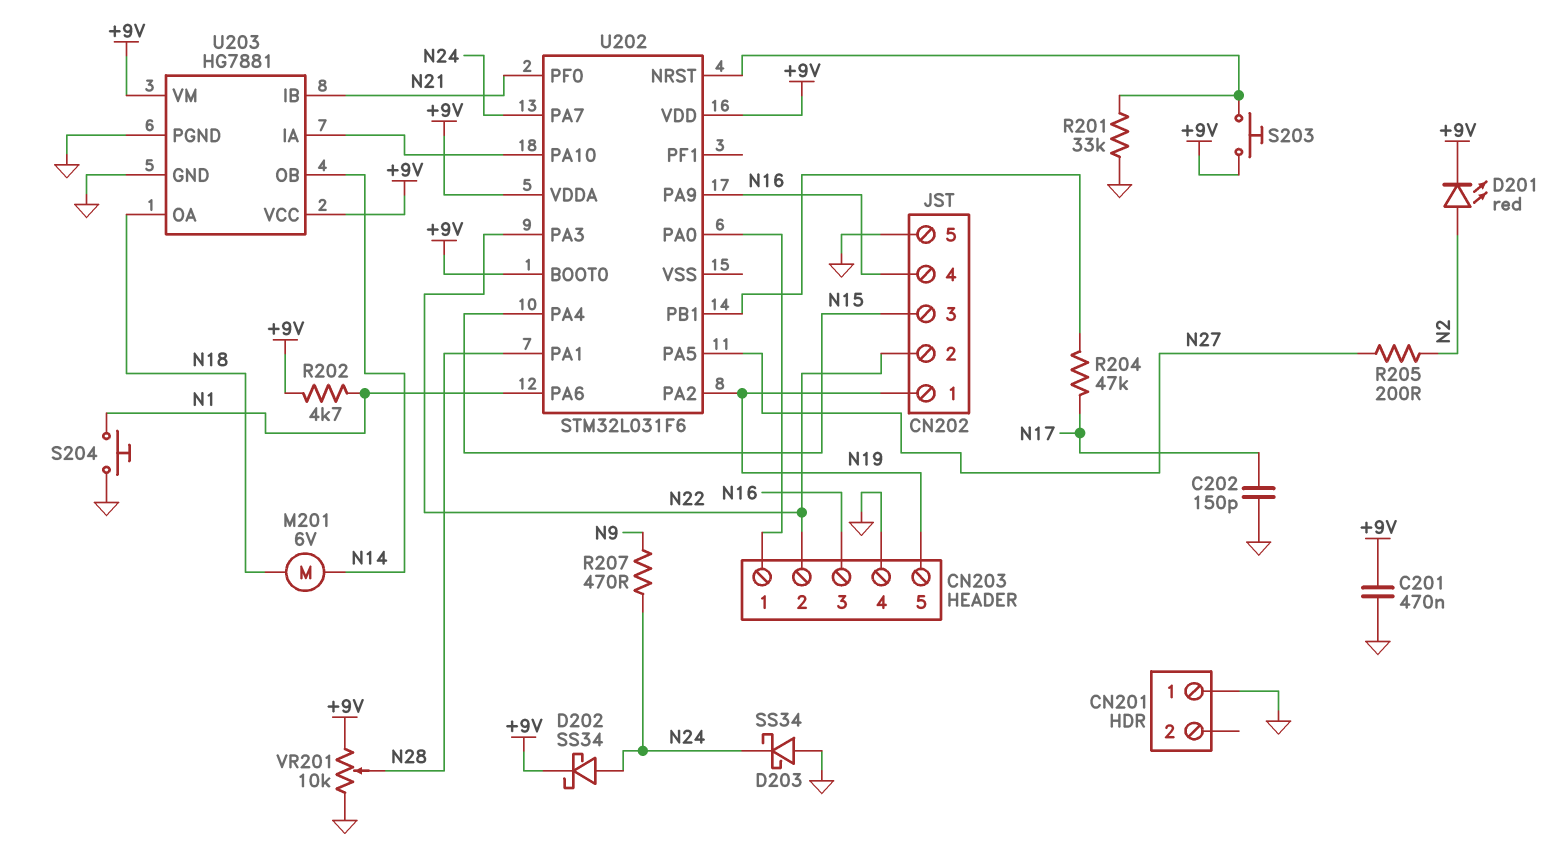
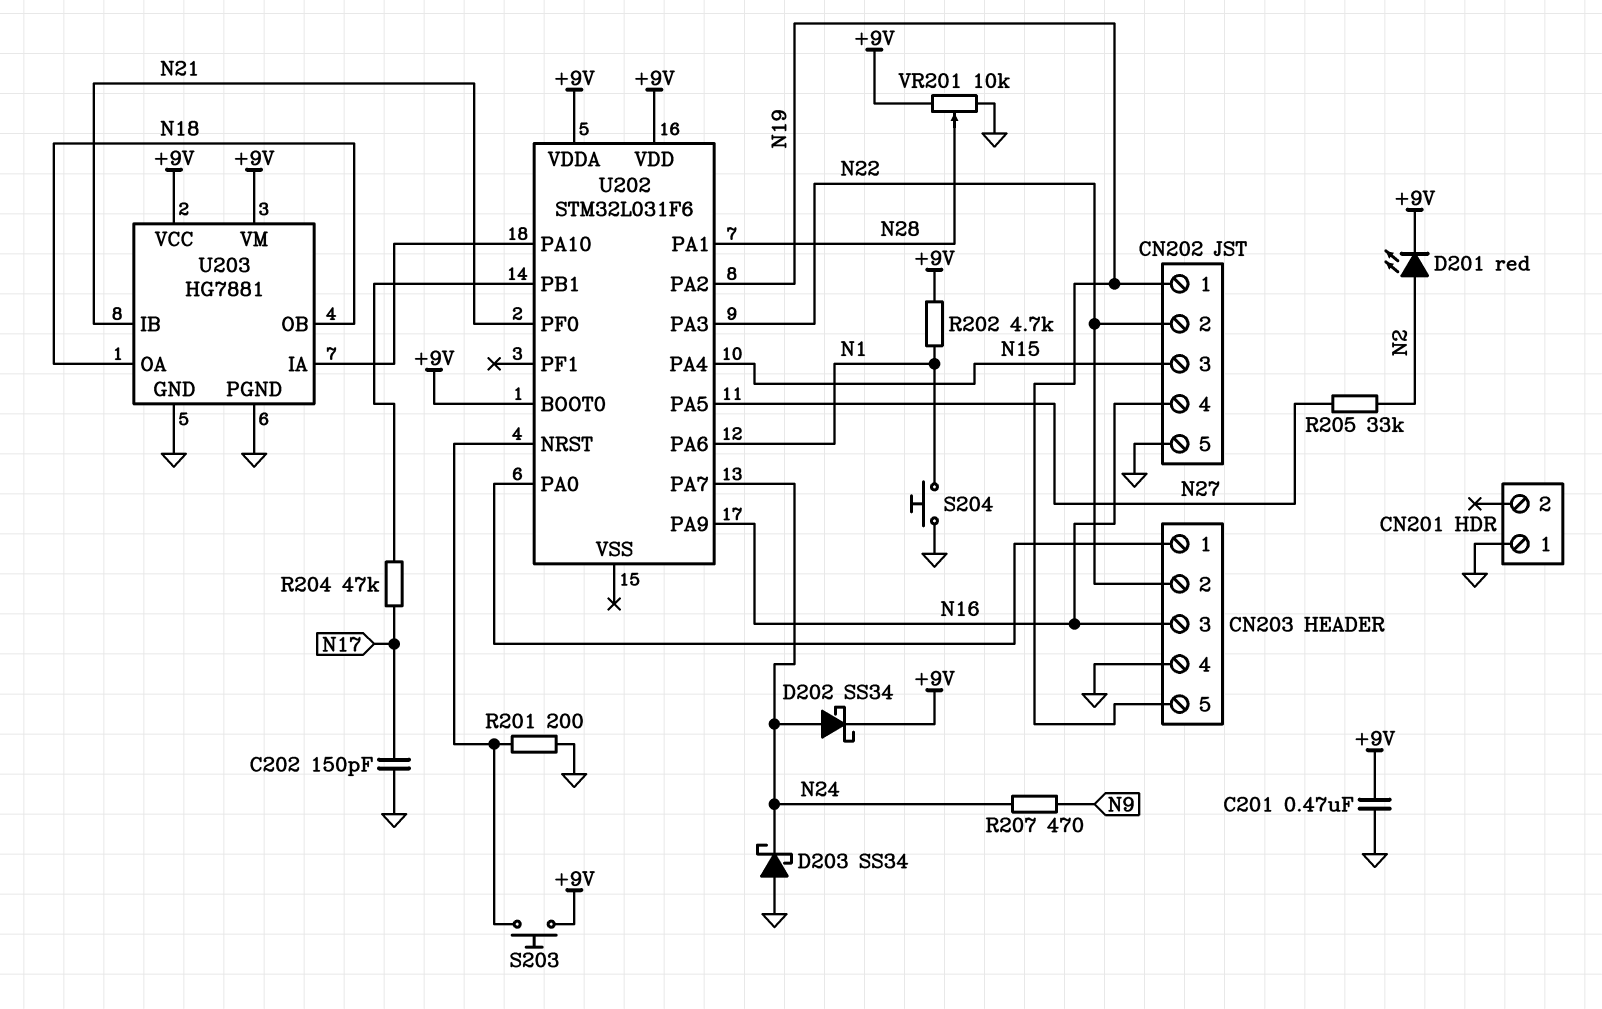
M201: motor 6V (N14, N18) -> none
R201: 33k (GND, U202/NRST) -> 200 (GND, U202/NRST)
R205: 200 (N2, N27) -> 33k (N2, N27)
U203 pin OB: N14 -> N18

